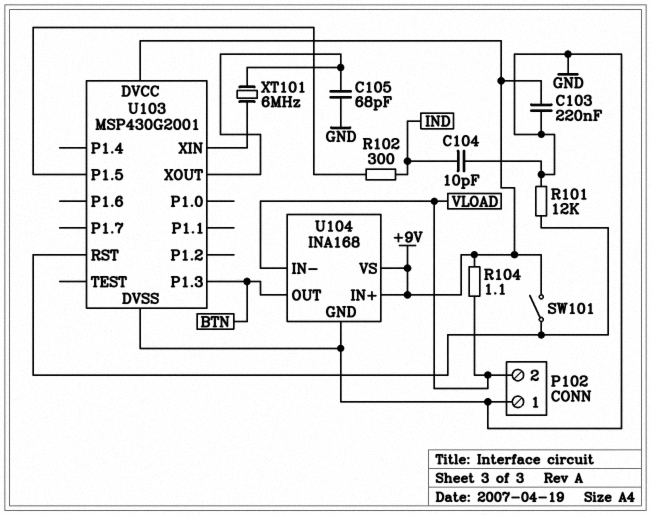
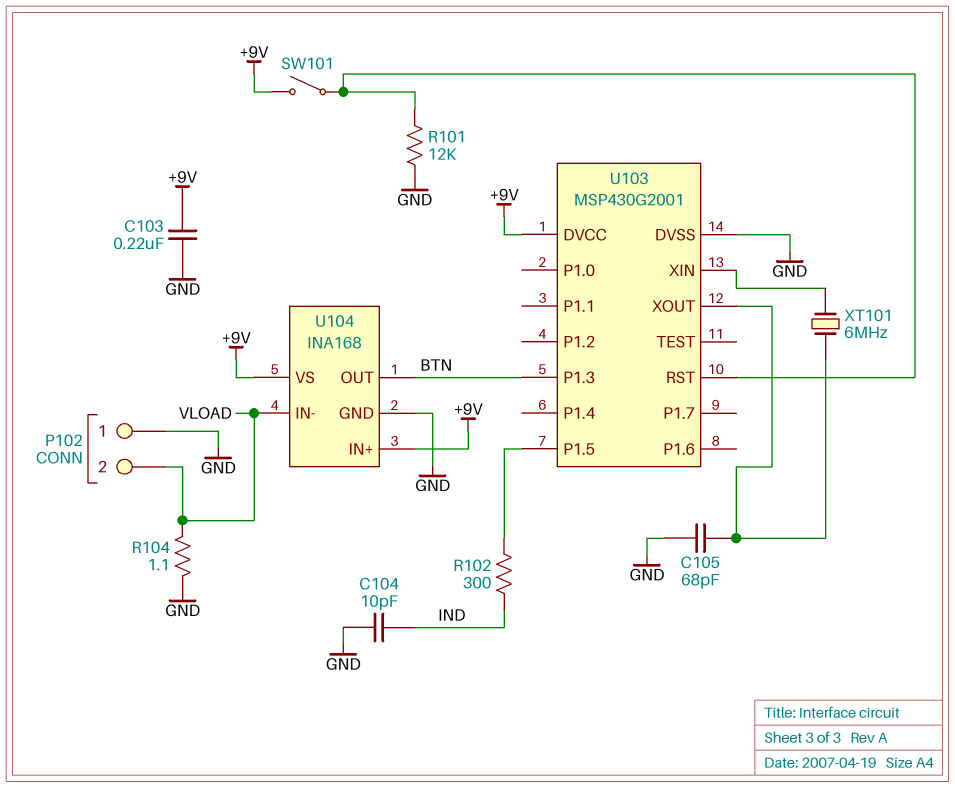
R104: 1.1 (+9V, VLOAD) -> 1.1 (GND, VLOAD)

